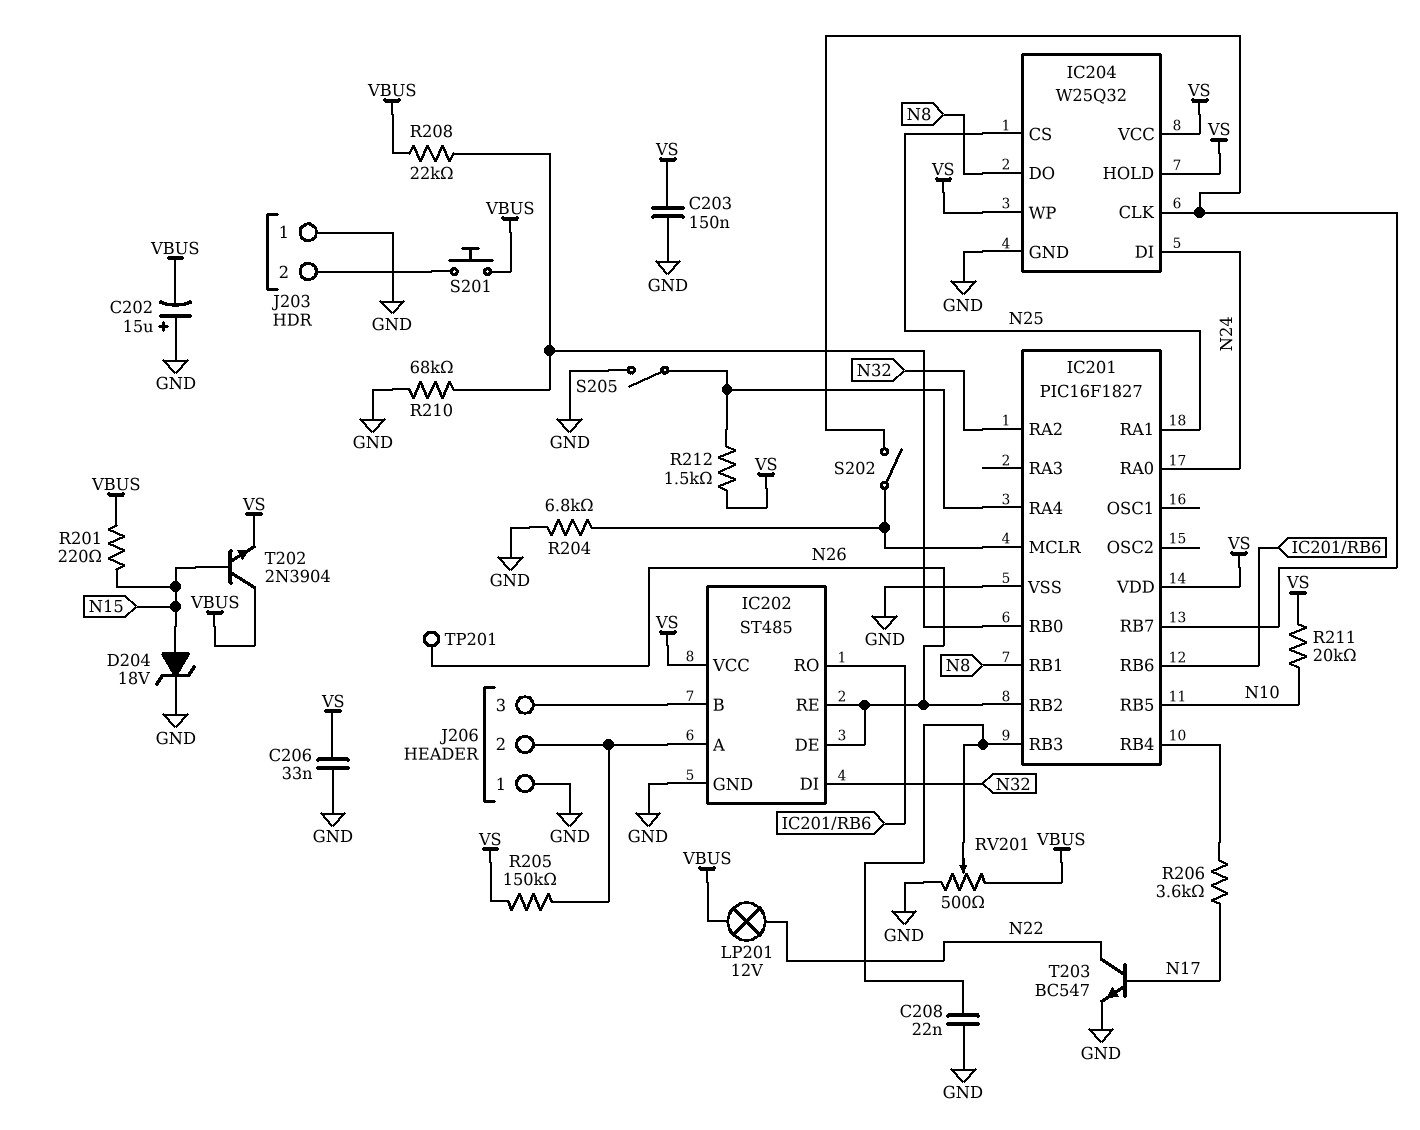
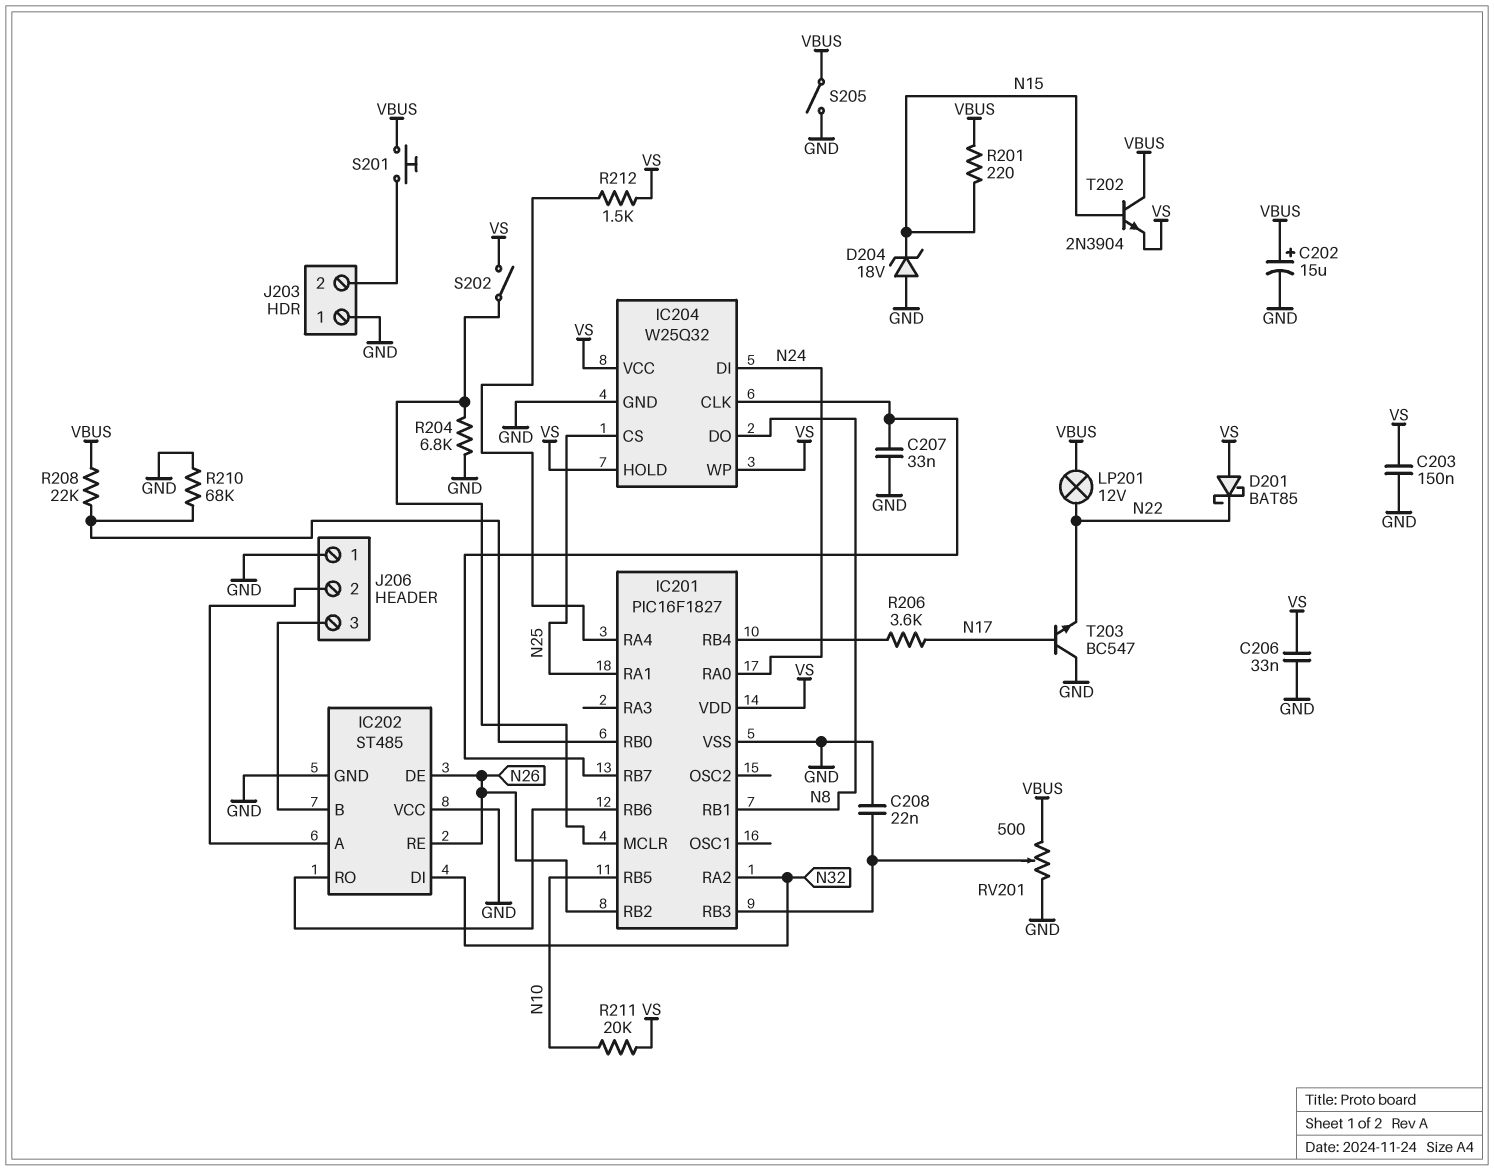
C202: 15uF (plus GND, minus VBUS) -> 15uF (plus VBUS, minus GND)
C207: none -> 33nF (GND, IC201/RB7)
D201: none -> schottky BAT85 (A VS, K N22)
D204: zener 18V (A N15, K GND) -> zener 18V (A GND, K N15)
IC202 pin VCC: VS -> GND
R205: 150k (IC202/A, VS) -> none
S202: switch (IC201/MCLR, IC201/RB7) -> switch (IC201/MCLR, VS)
S205: switch (GND, IC201/RA4) -> switch (GND, VBUS)
T203: NPN BC547 (B N17, C N22, E GND) -> NPN BC547 (B N17, C GND, E N22)
TP201: test point (N26) -> none

